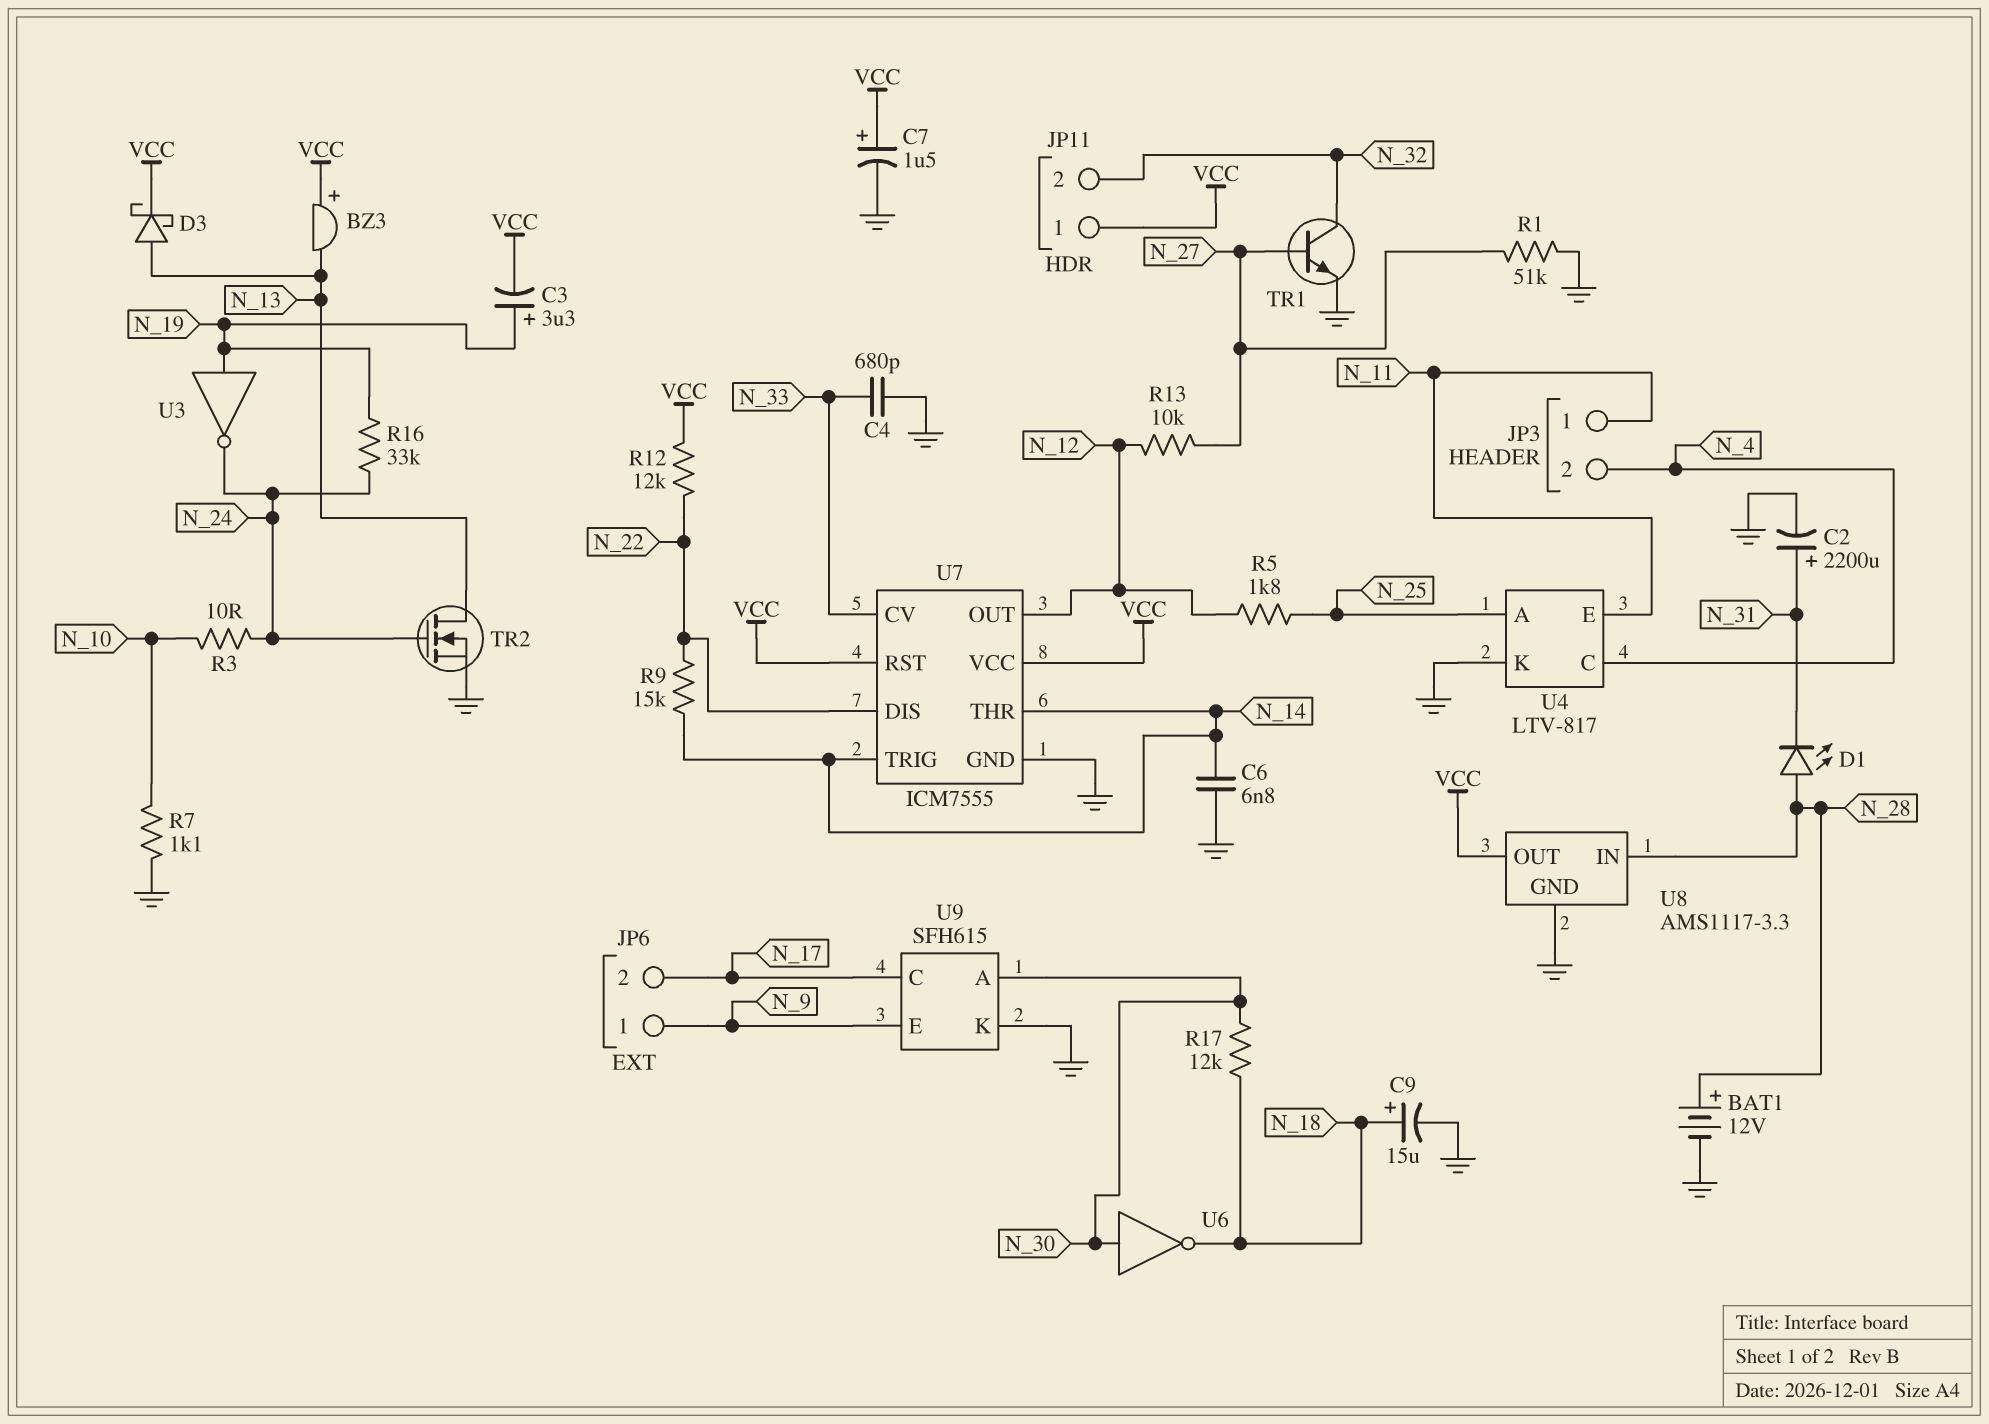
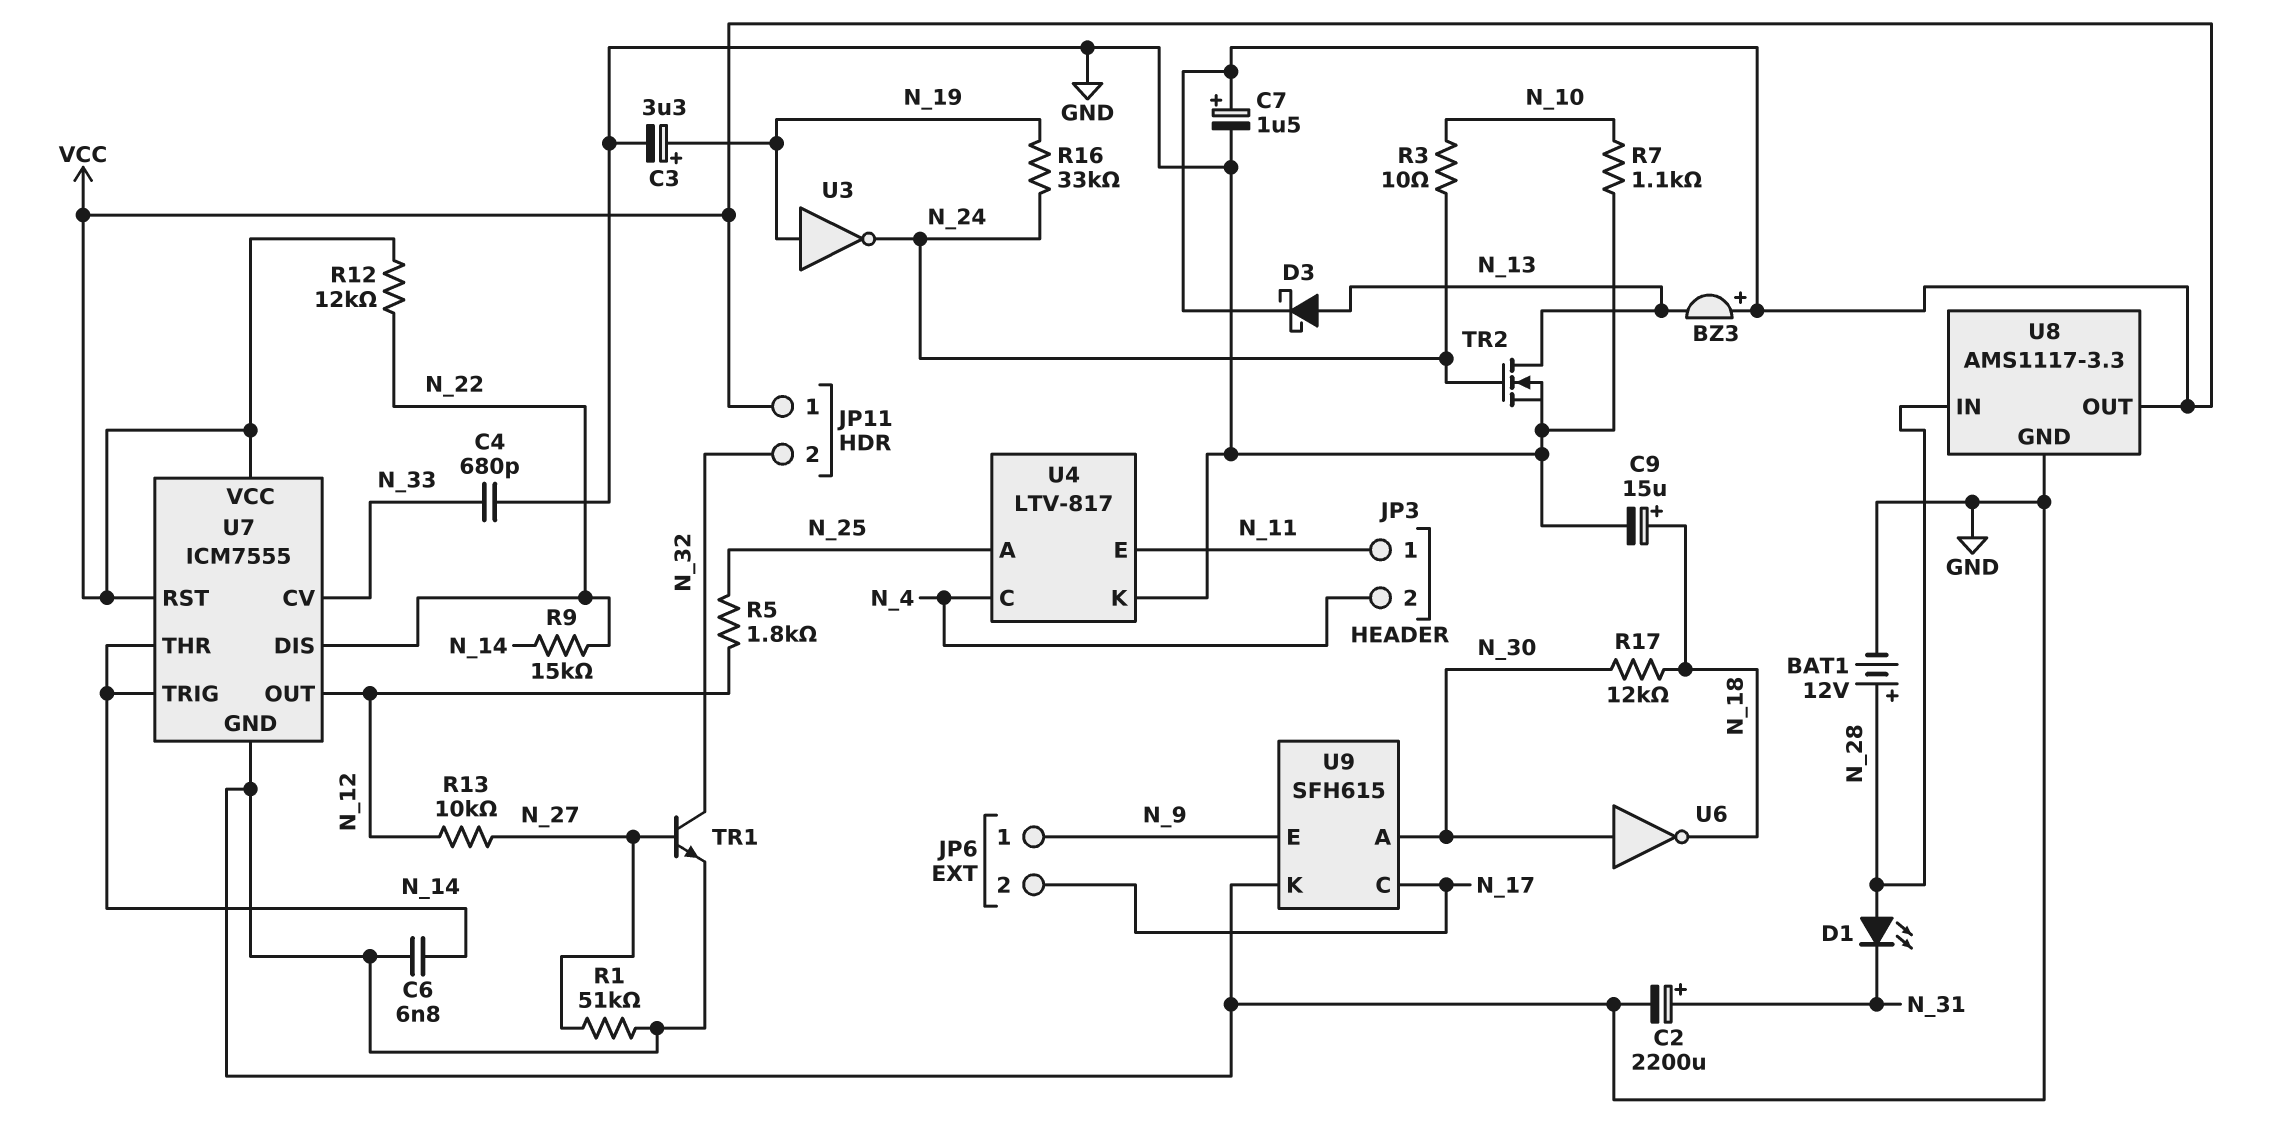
C3: 3.3uF (plus N_19, minus VCC) -> 3.3uF (plus N_19, minus GND)

